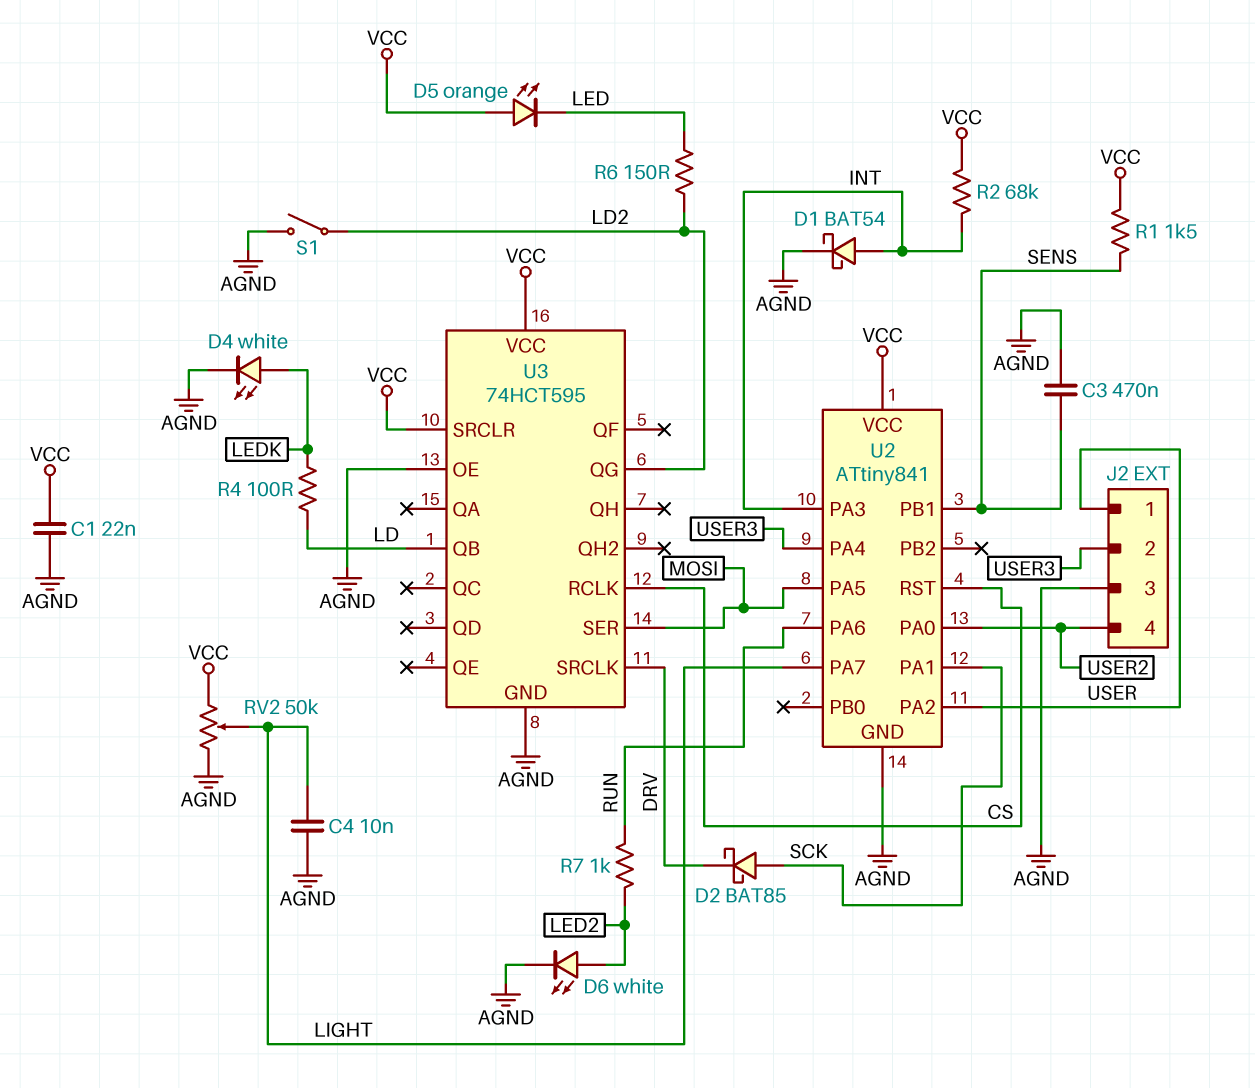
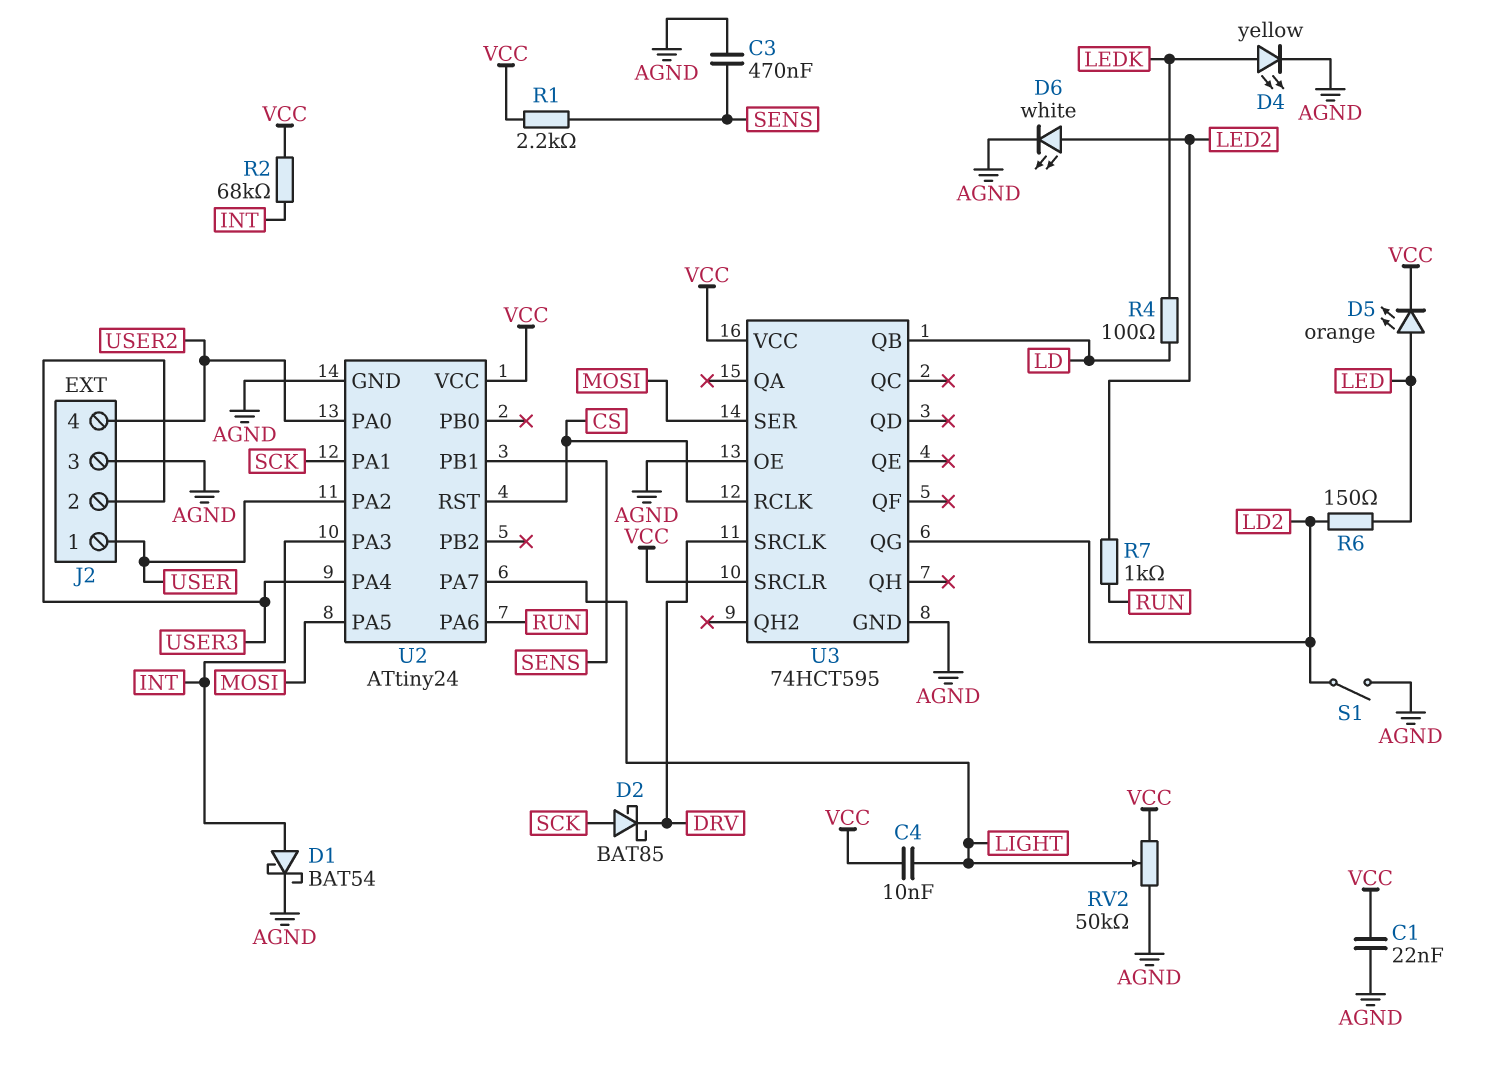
C4: 10nF (AGND, LIGHT) -> 10nF (LIGHT, VCC)
D4: LED white (A LEDK, K AGND) -> LED yellow (A LEDK, K AGND)
D5: LED orange (A VCC, K LED) -> LED orange (A LED, K VCC)
R1: 1.5k (SENS, VCC) -> 2.2k (SENS, VCC)
U2: ATtiny841 -> ATtiny24

